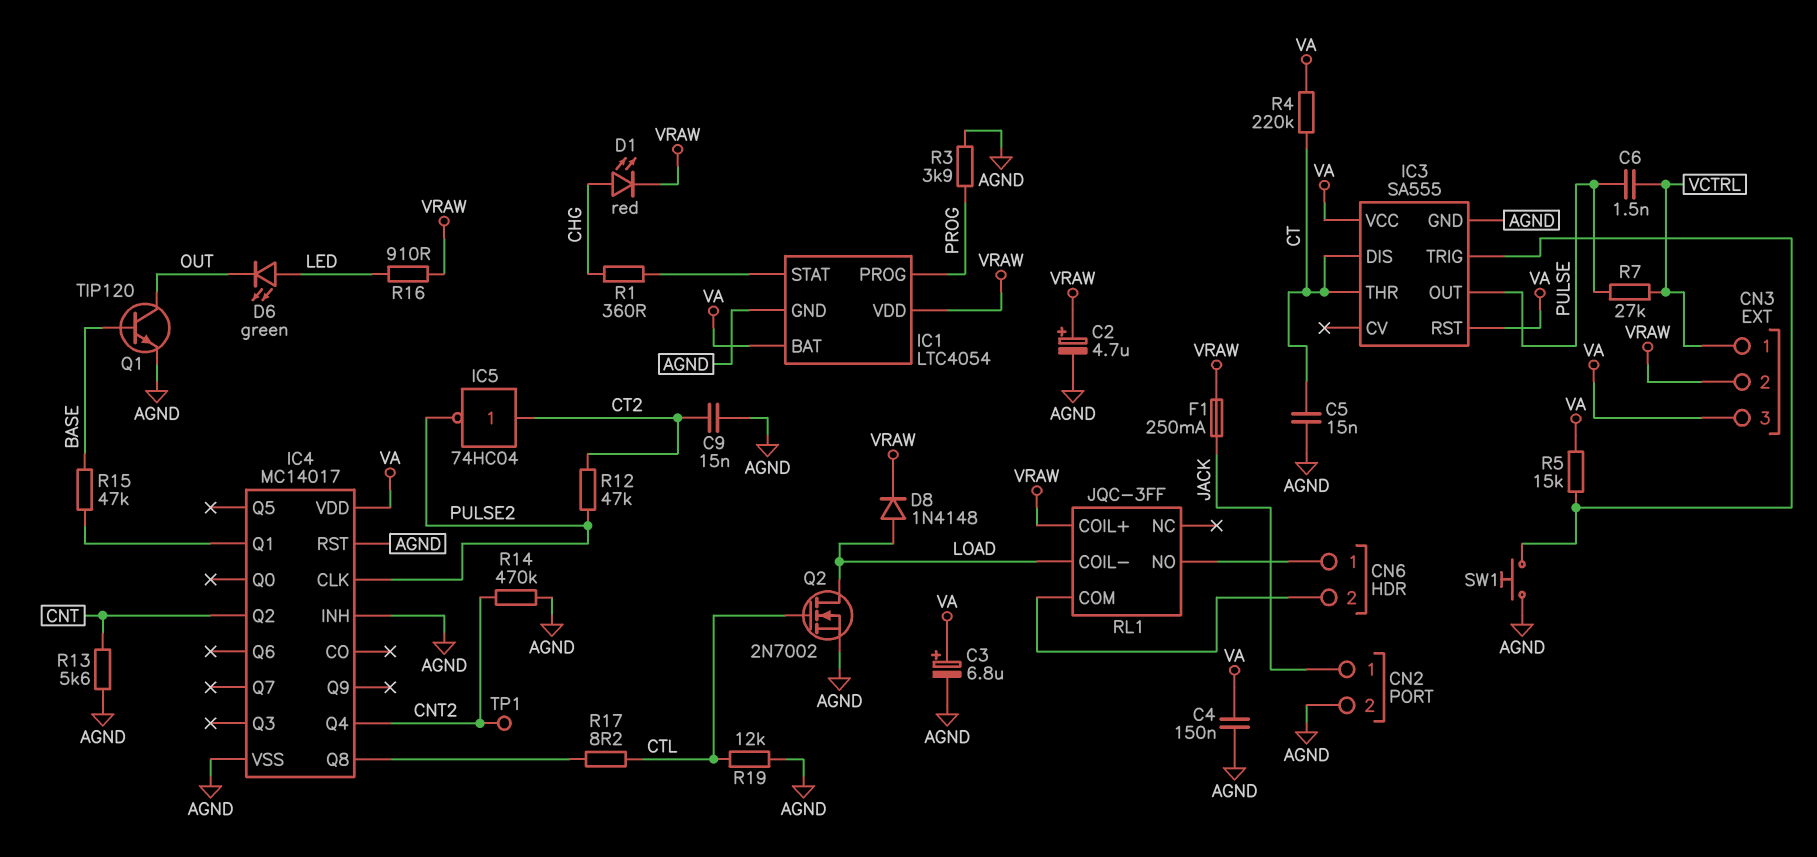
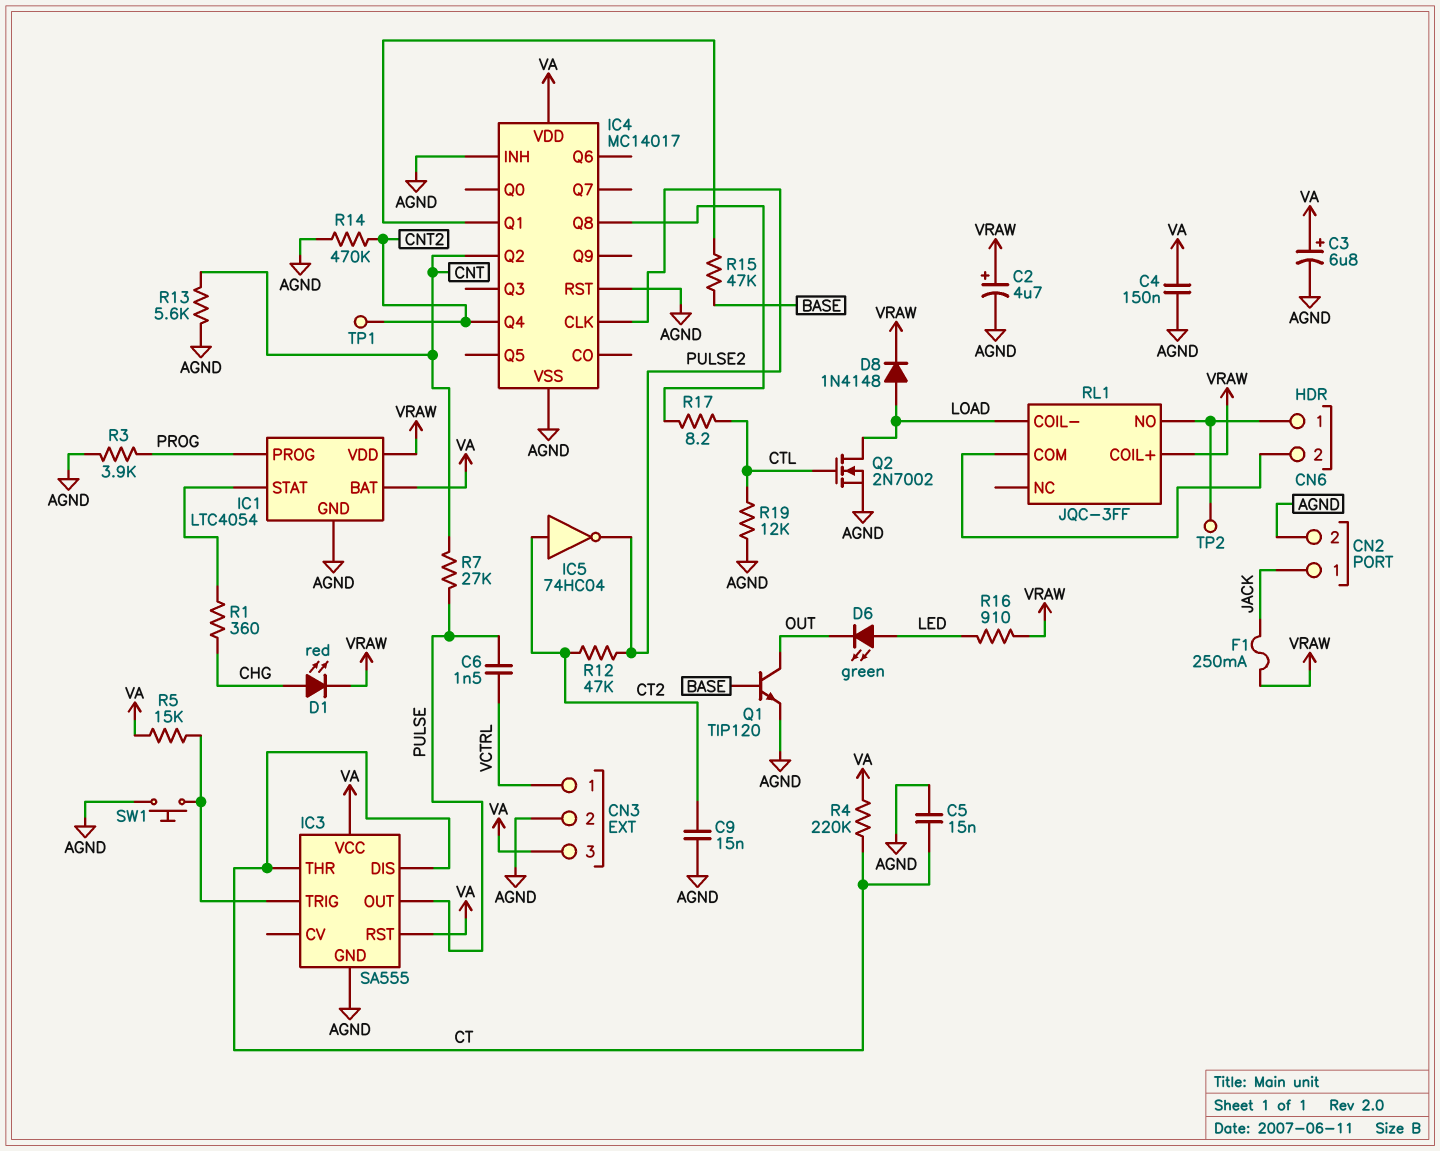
CN3 pin 2: VRAW -> AGND
R7: 27k (PULSE, VCTRL) -> 27k (CNT, PULSE)
TP2: none -> test point (CN6/1)

